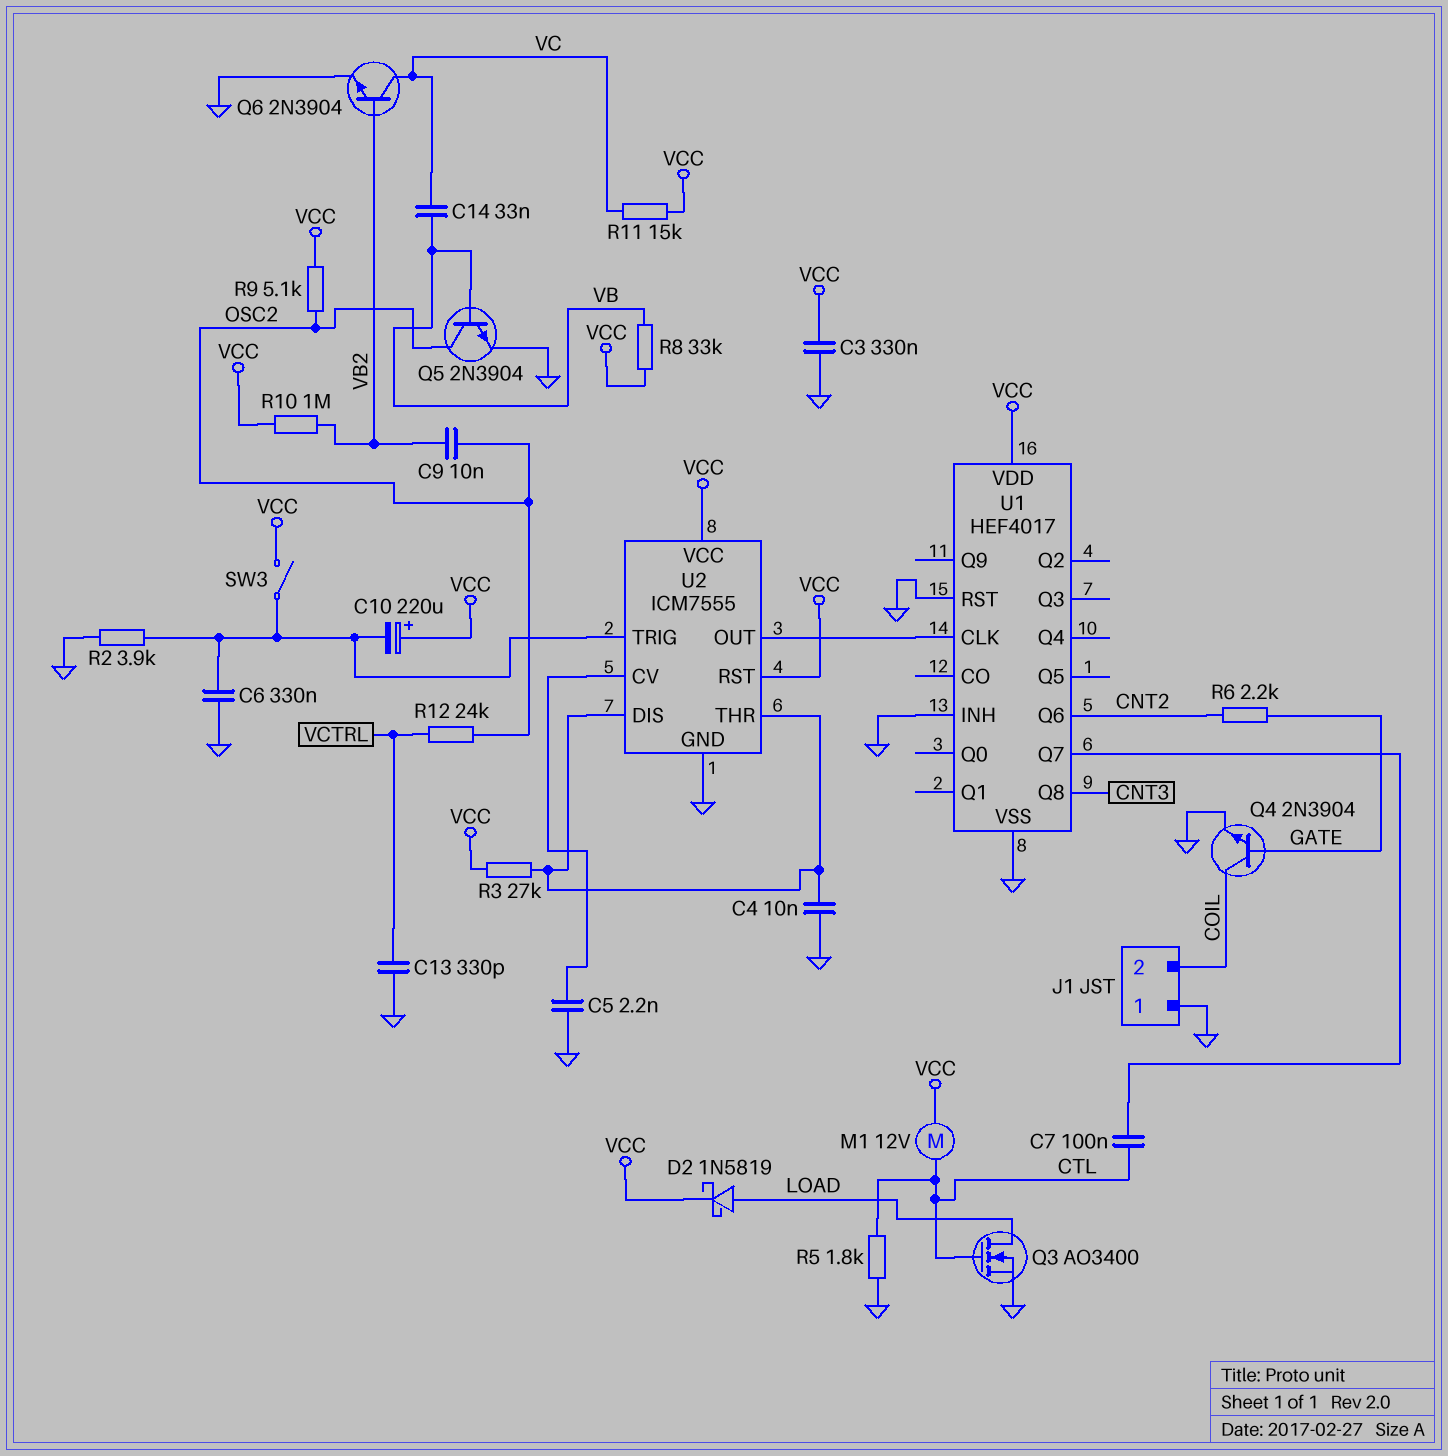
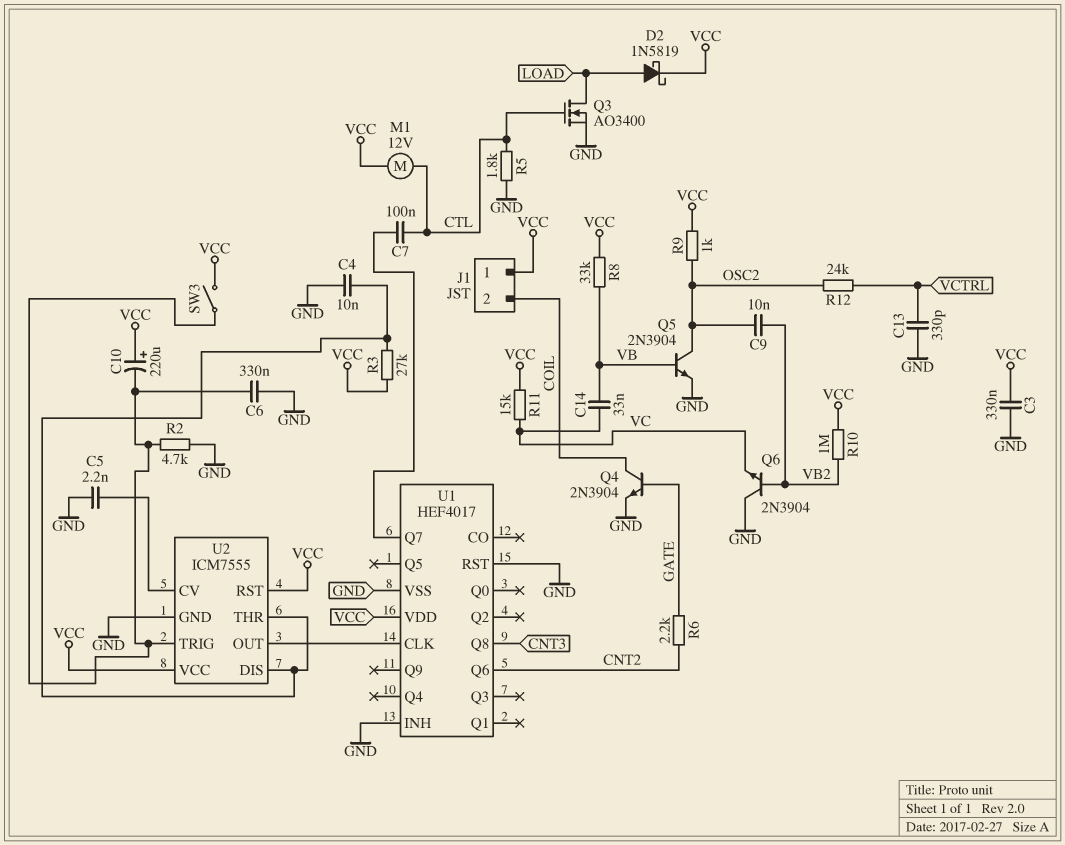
J1 pin 1: GND -> VCC
Q6: NPN 2N3904 (B VB2, C VC, E GND) -> NPN 2N3904 (B VB2, C GND, E VC)
R2: 3.9k (GND, U2/TRIG) -> 4.7k (GND, U2/TRIG)
R9: 5.1k (OSC2, VCC) -> 1k (OSC2, VCC)

